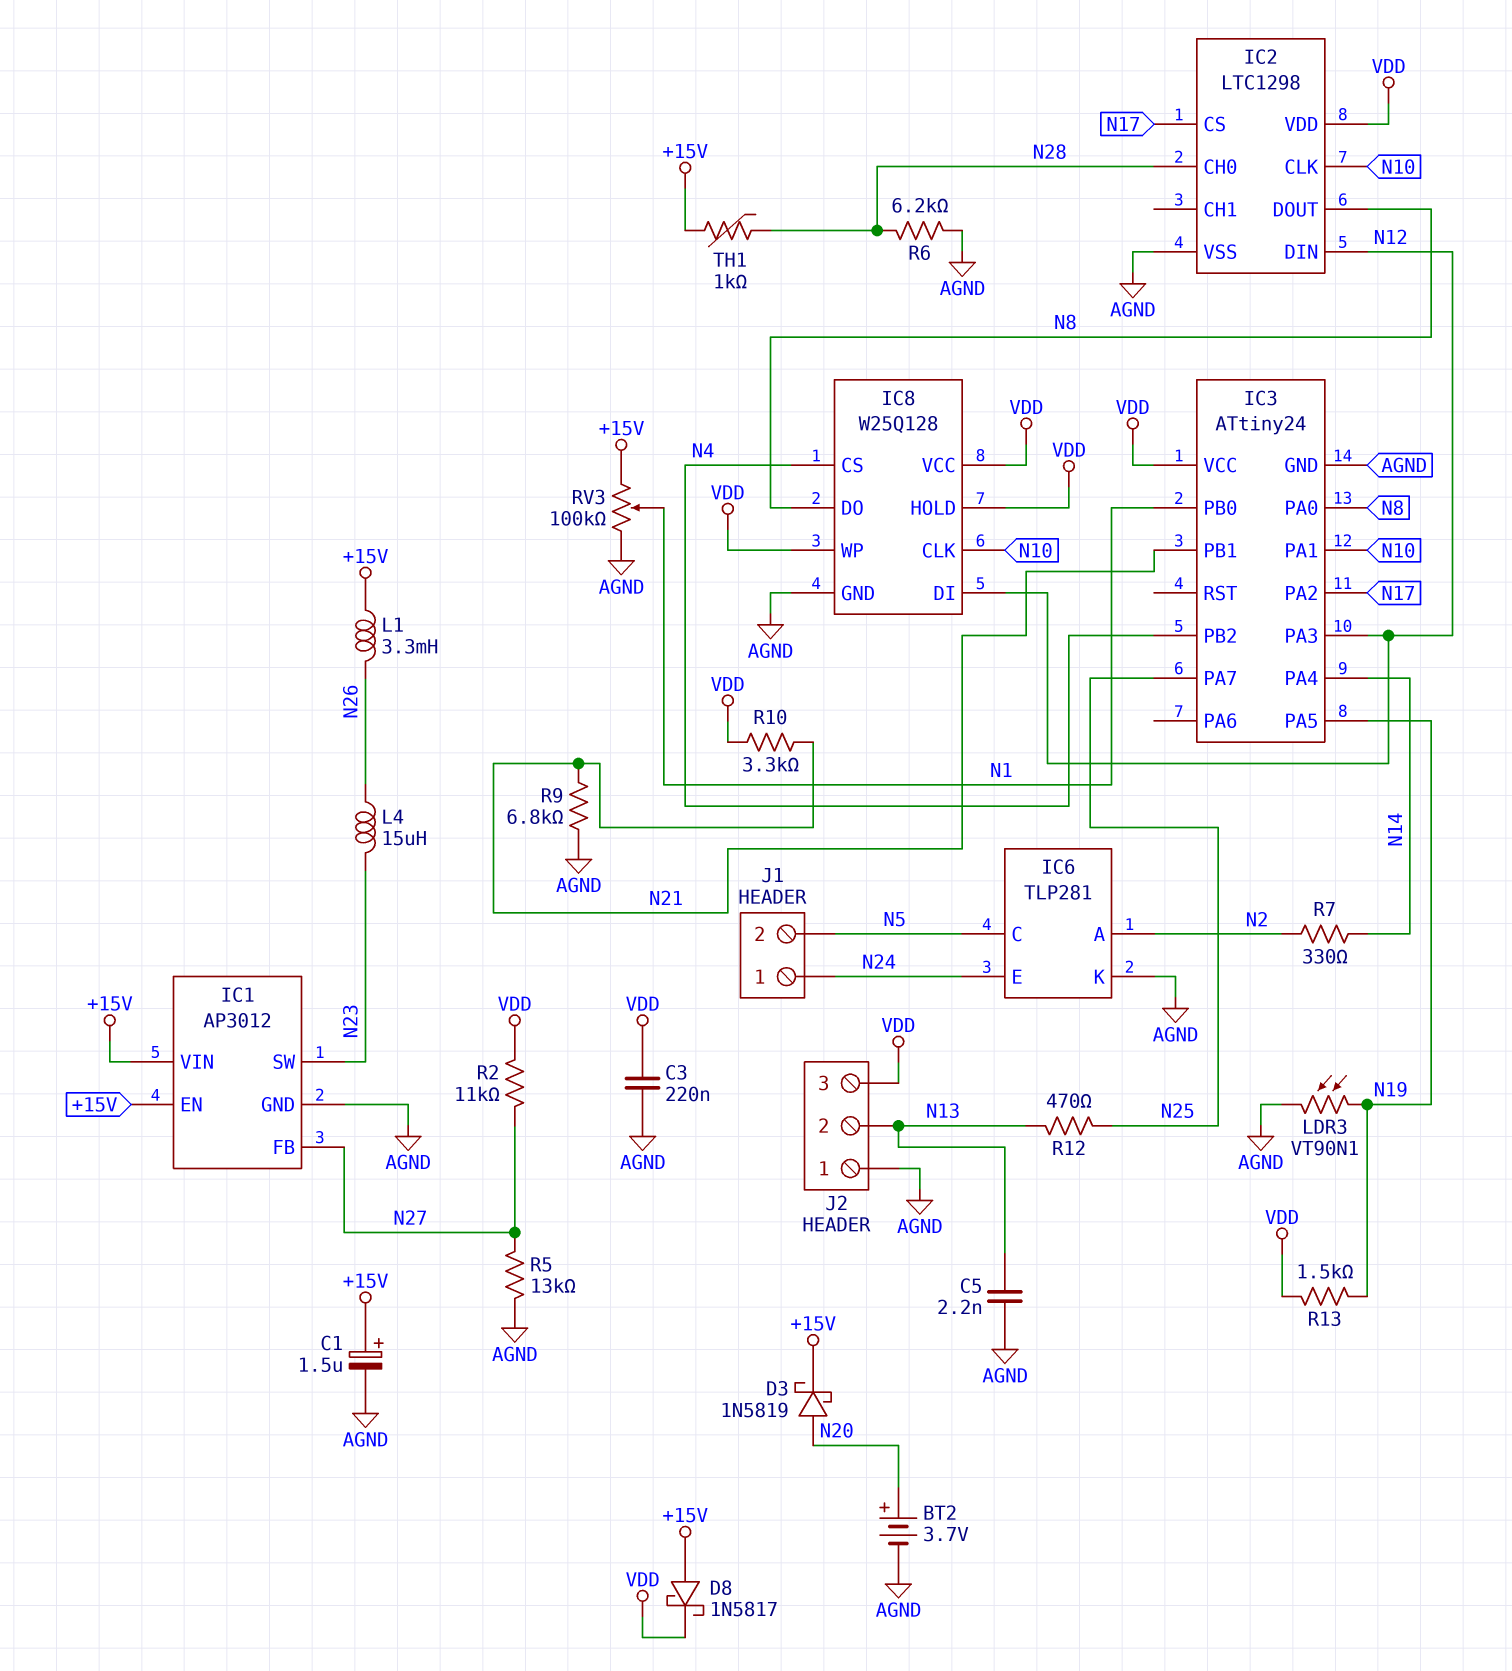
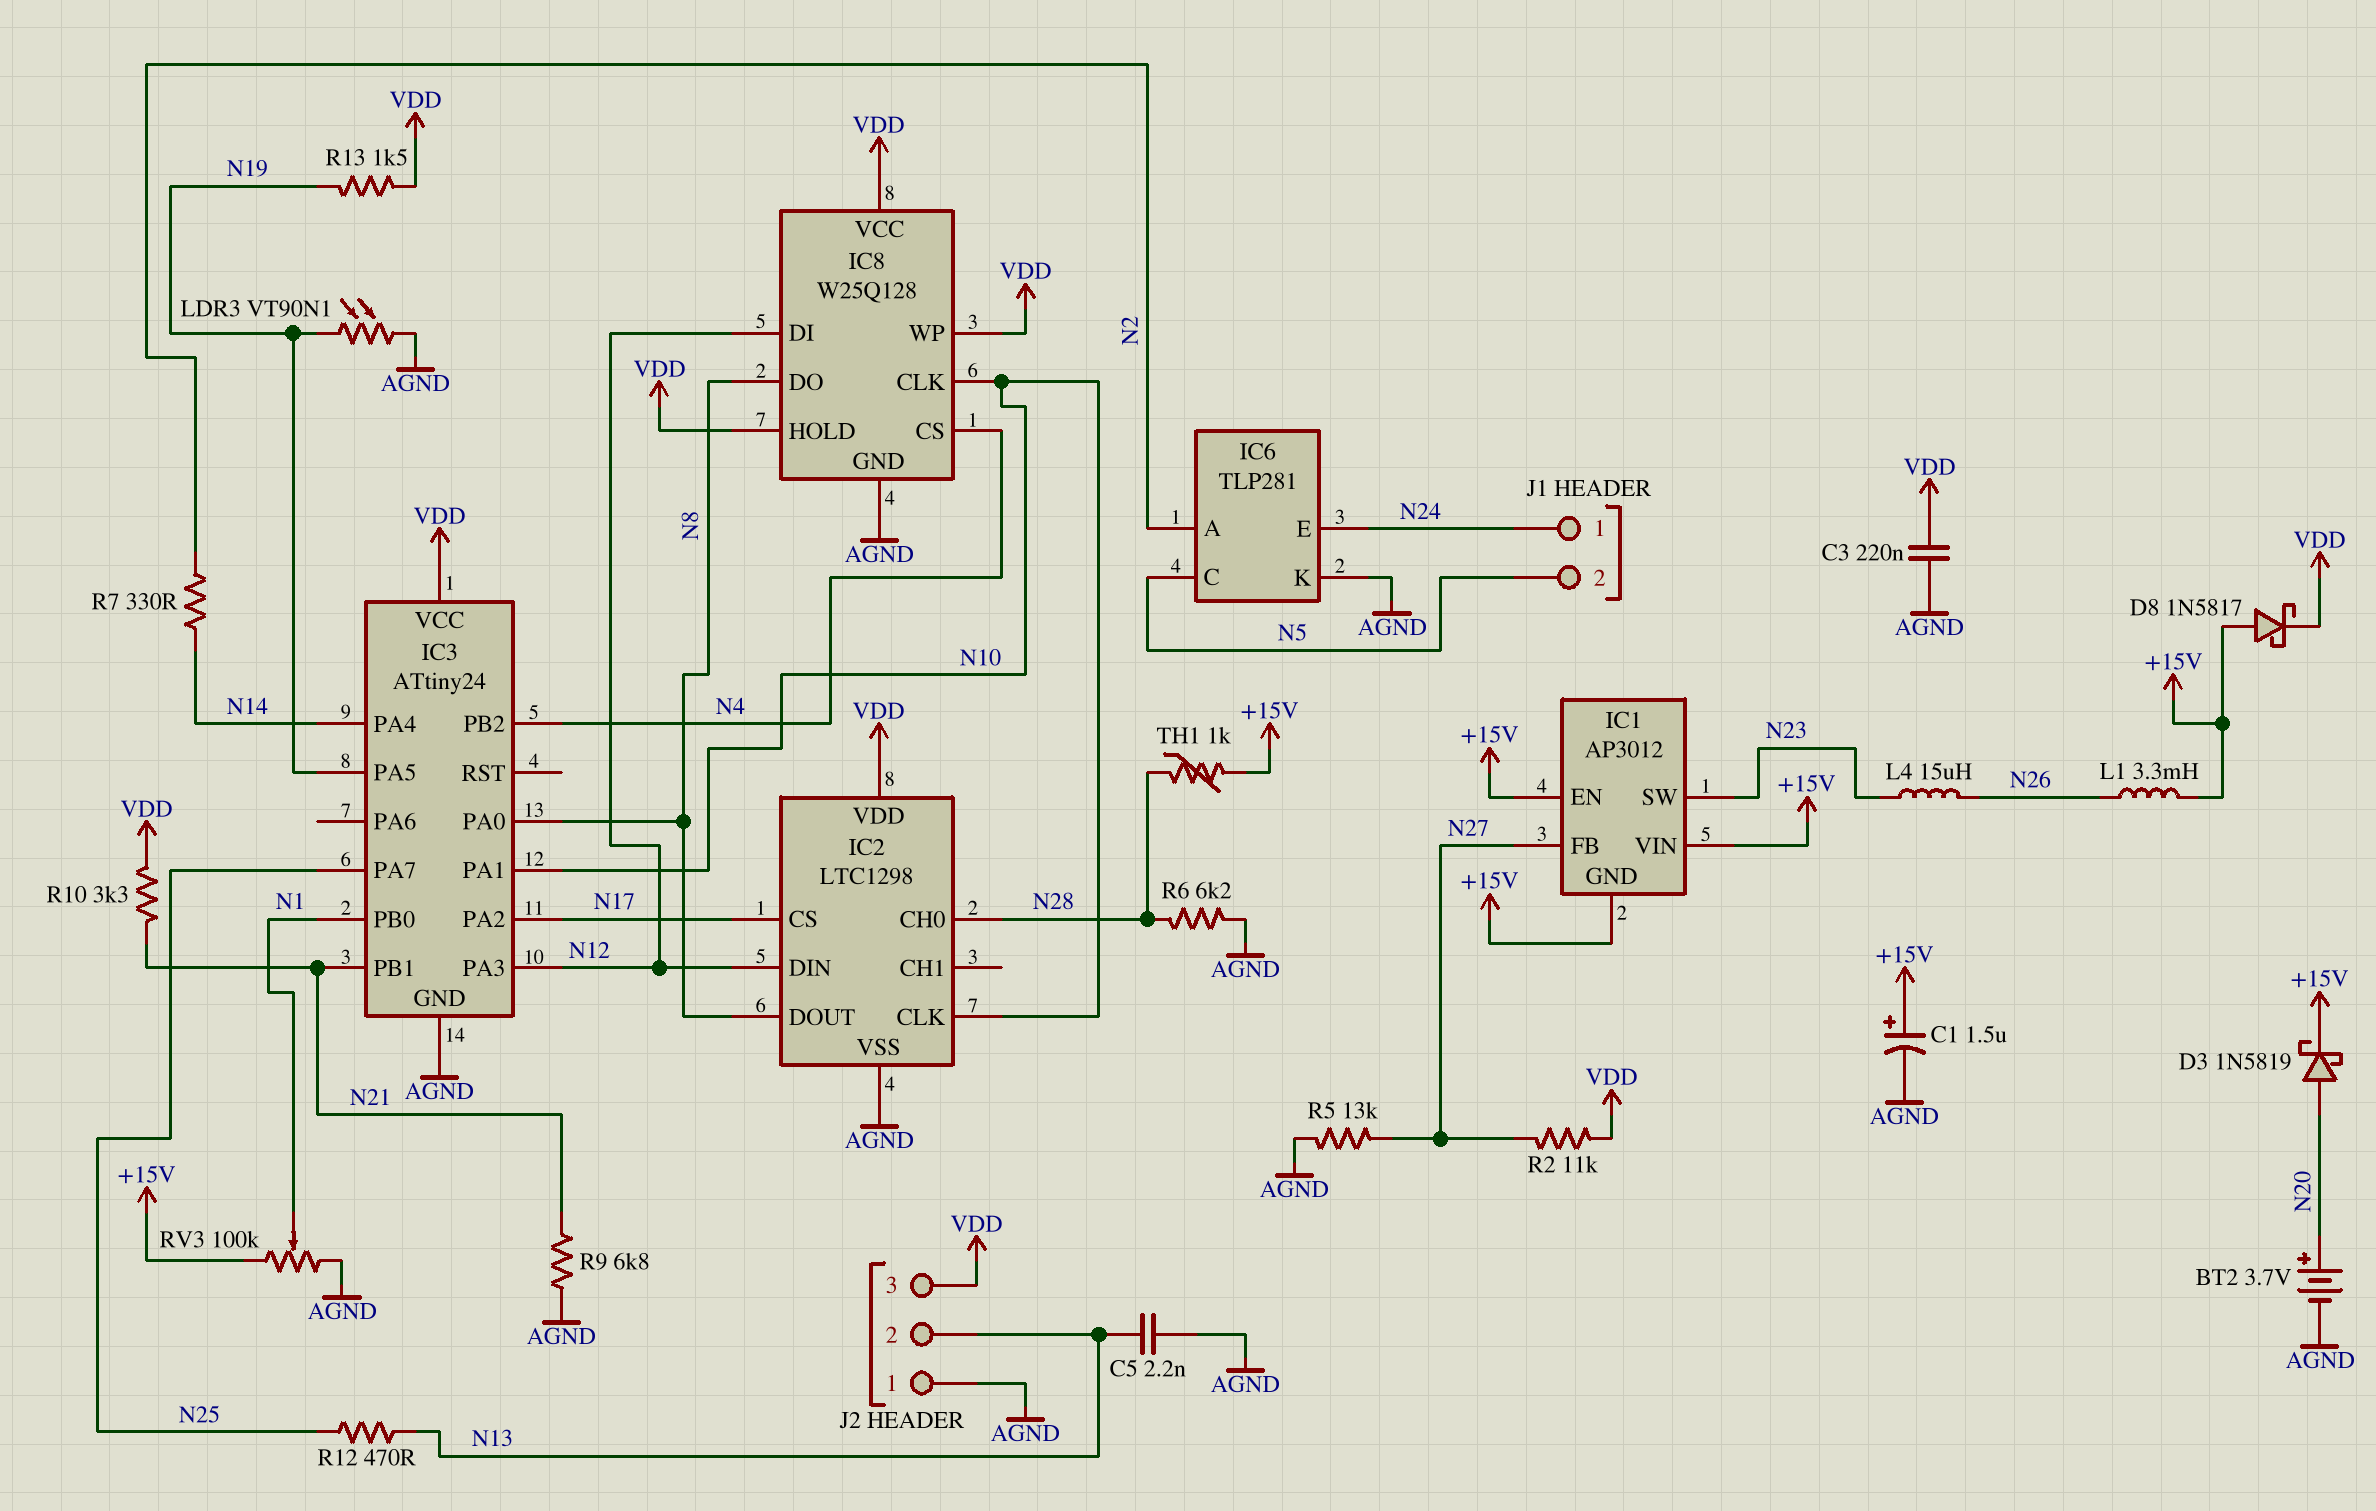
IC1 pin GND: AGND -> +15V

